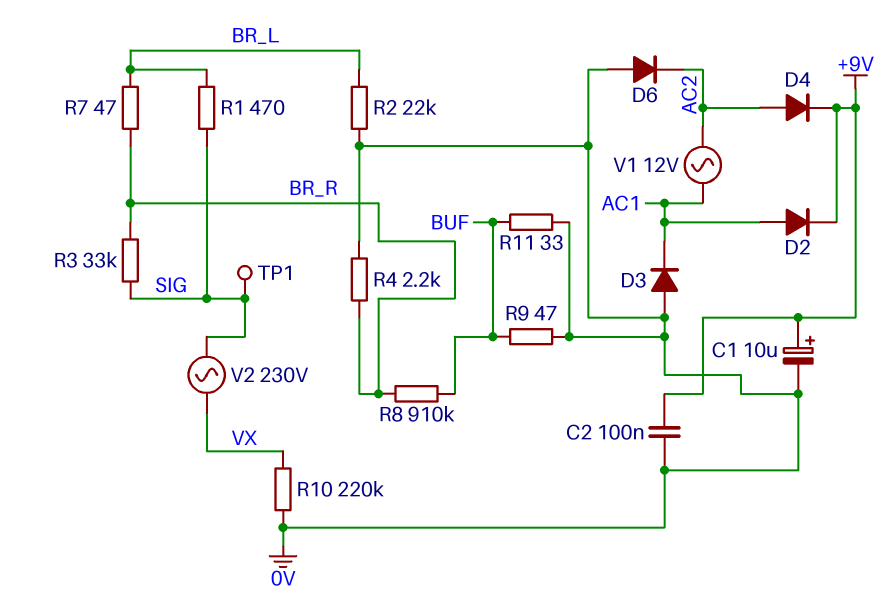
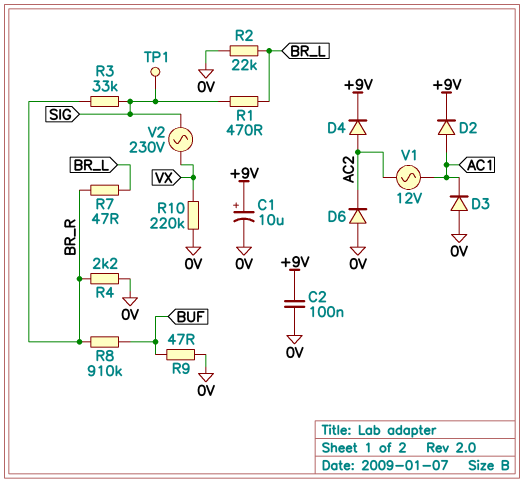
R11: 33 (0V, BUF) -> none

